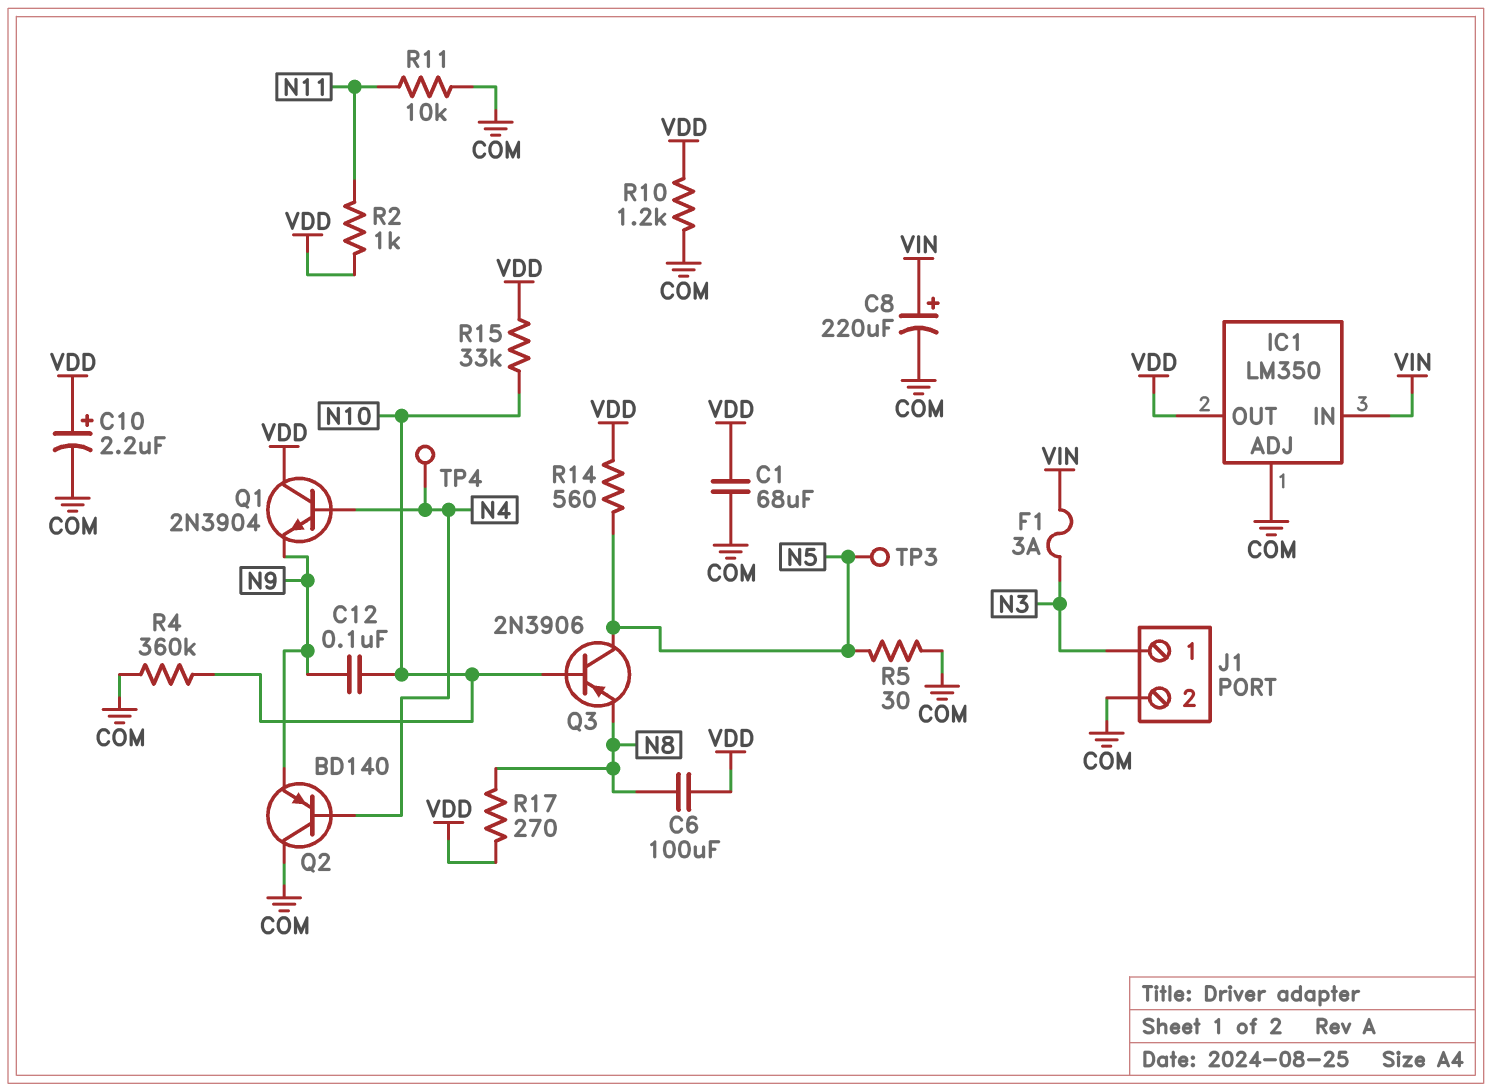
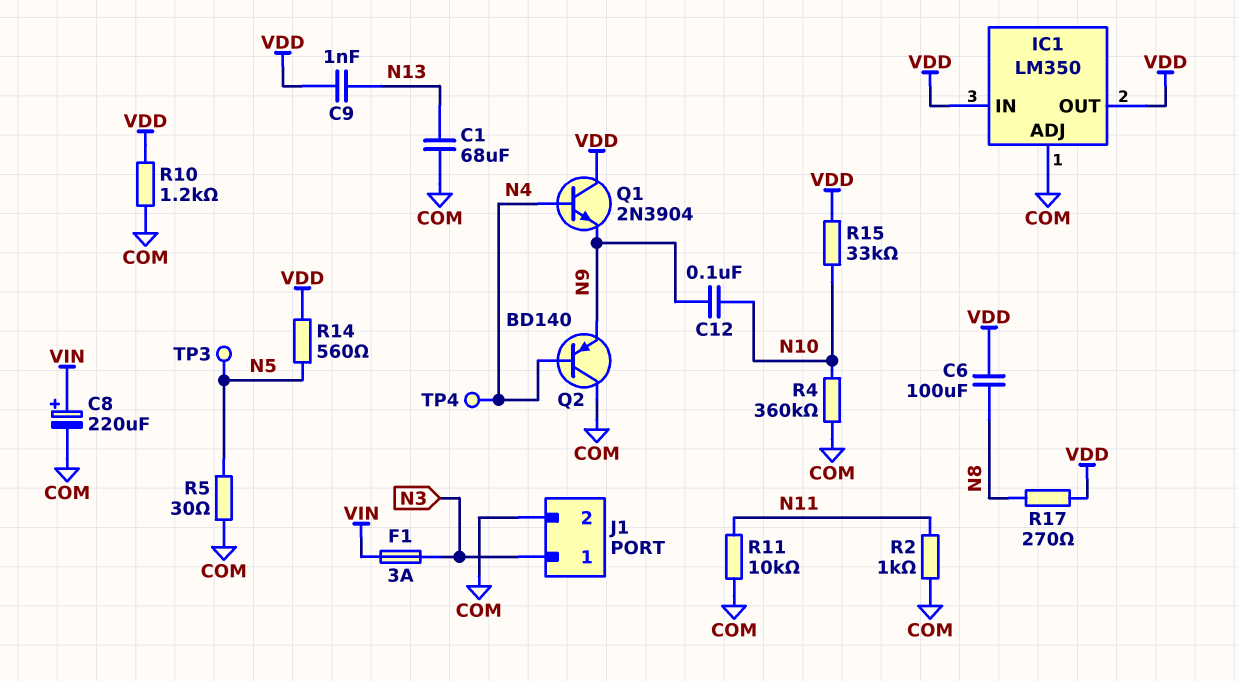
C1: 68uF (COM, VDD) -> 68uF (COM, N13)
C9: none -> 1nF (N13, VDD)
C10: 2.2uF (plus VDD, minus COM) -> none
IC1 pin IN: VIN -> VDD
Q3: PNP 2N3906 (B N10, C N5, E N8) -> none
R2: 1k (N11, VDD) -> 1k (COM, N11)

